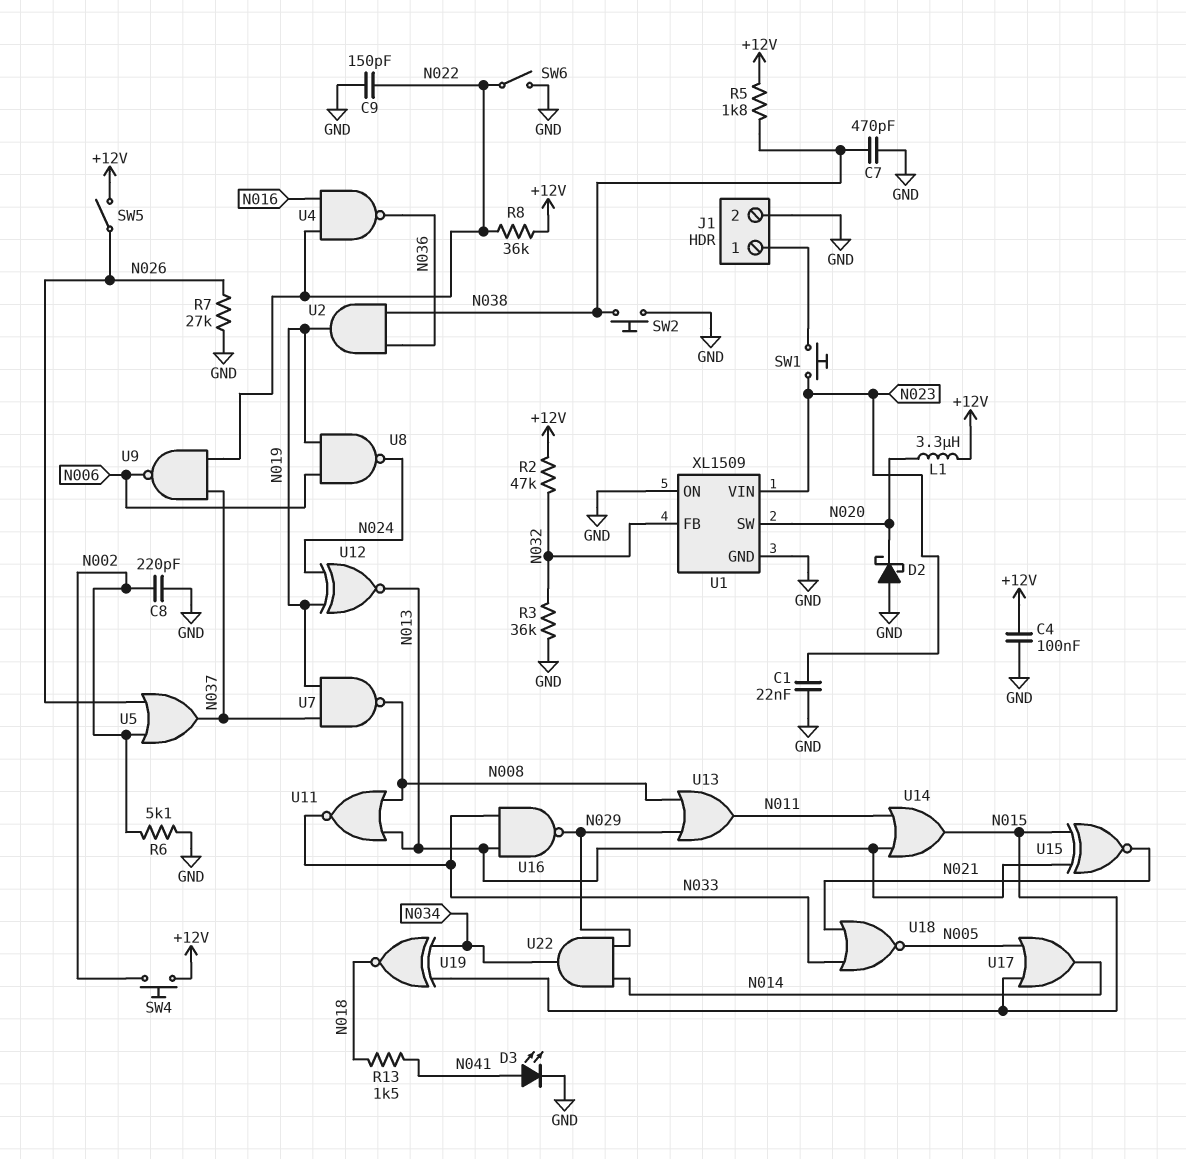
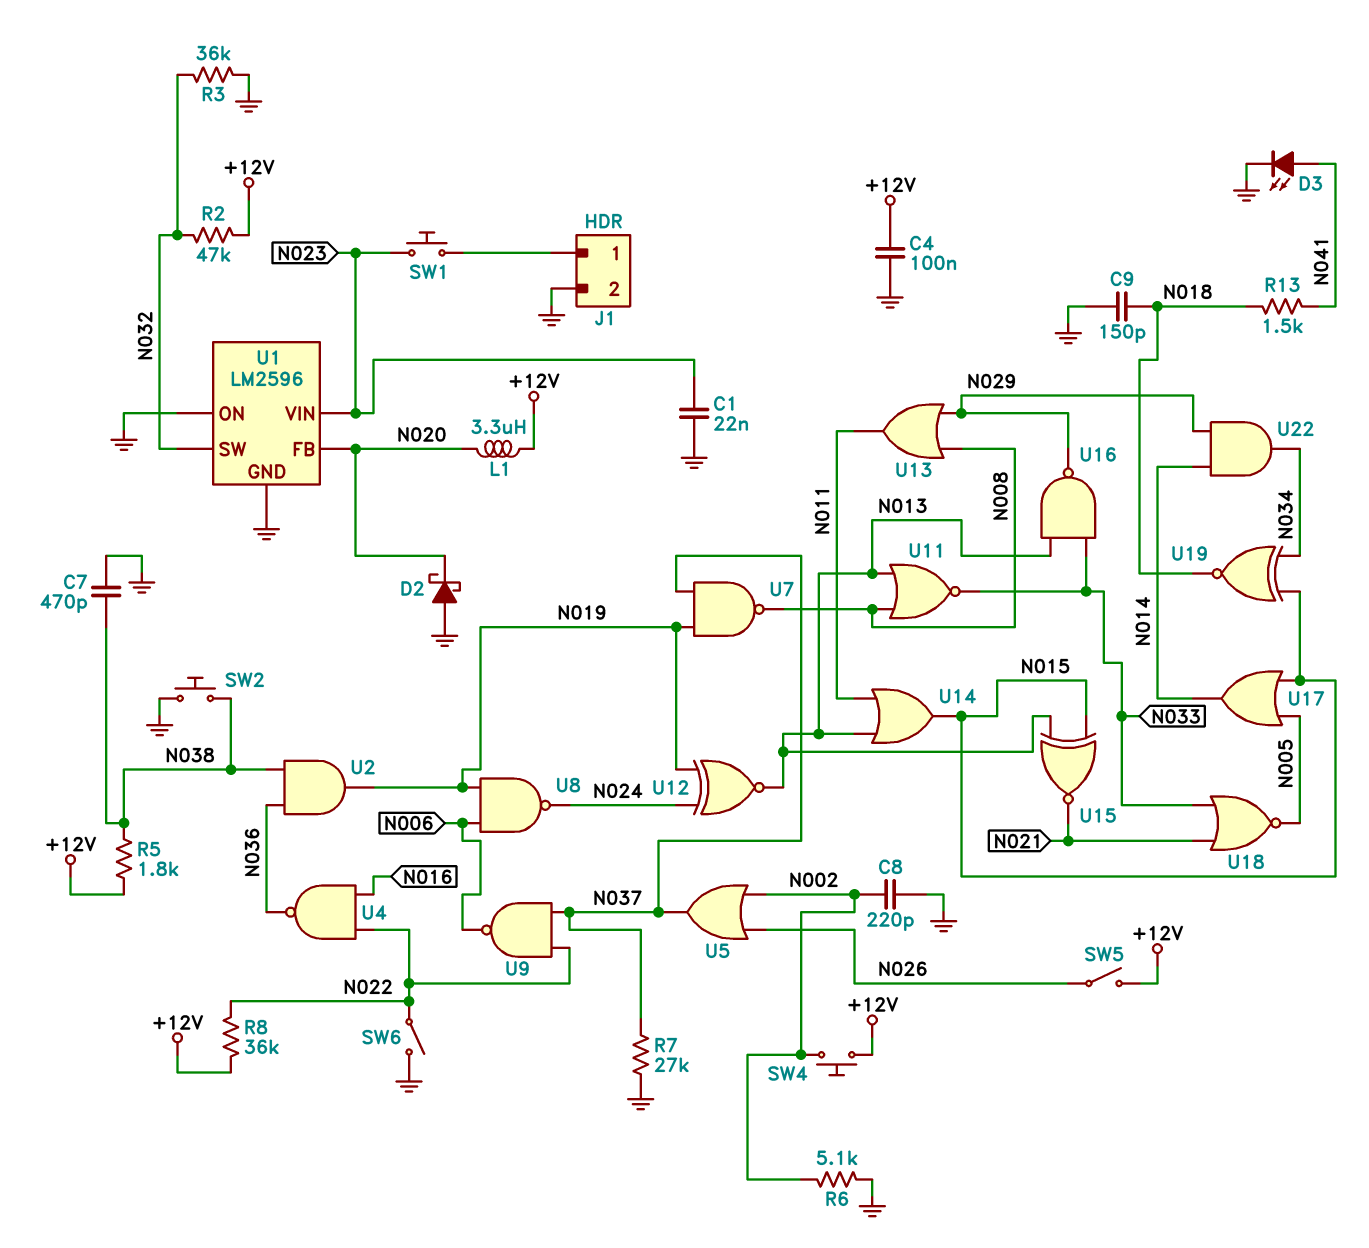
C9: 150pF (GND, N022) -> 150pF (GND, N018)
R7: 27k (GND, N026) -> 27k (GND, N037)
U1: XL1509 -> LM2596
U1 pin FB: N032 -> N020
U1 pin SW: N020 -> N032

